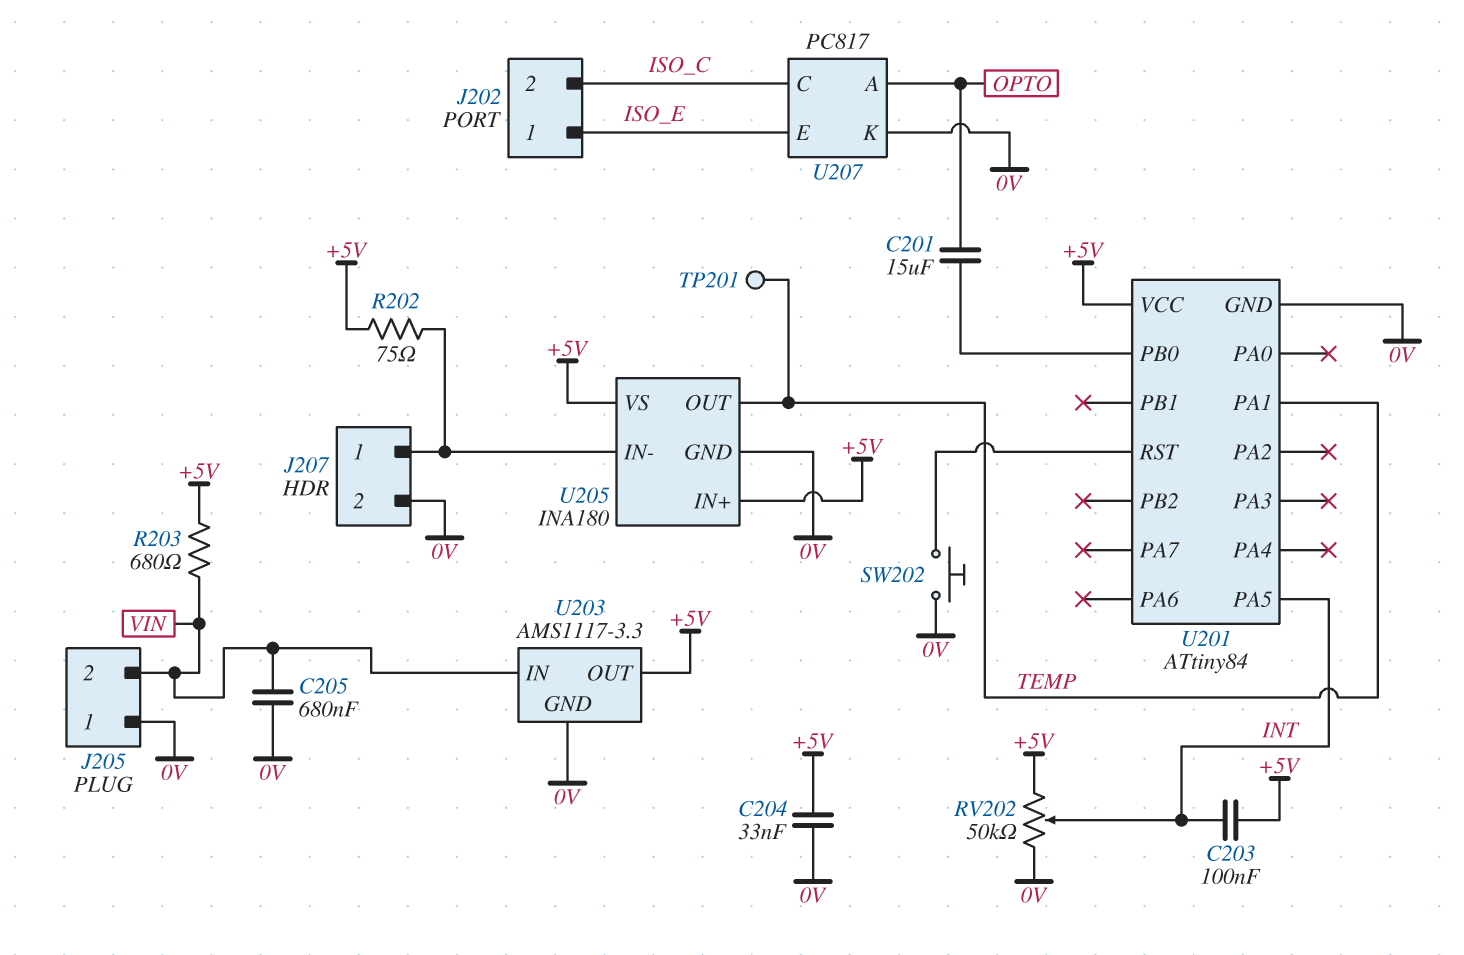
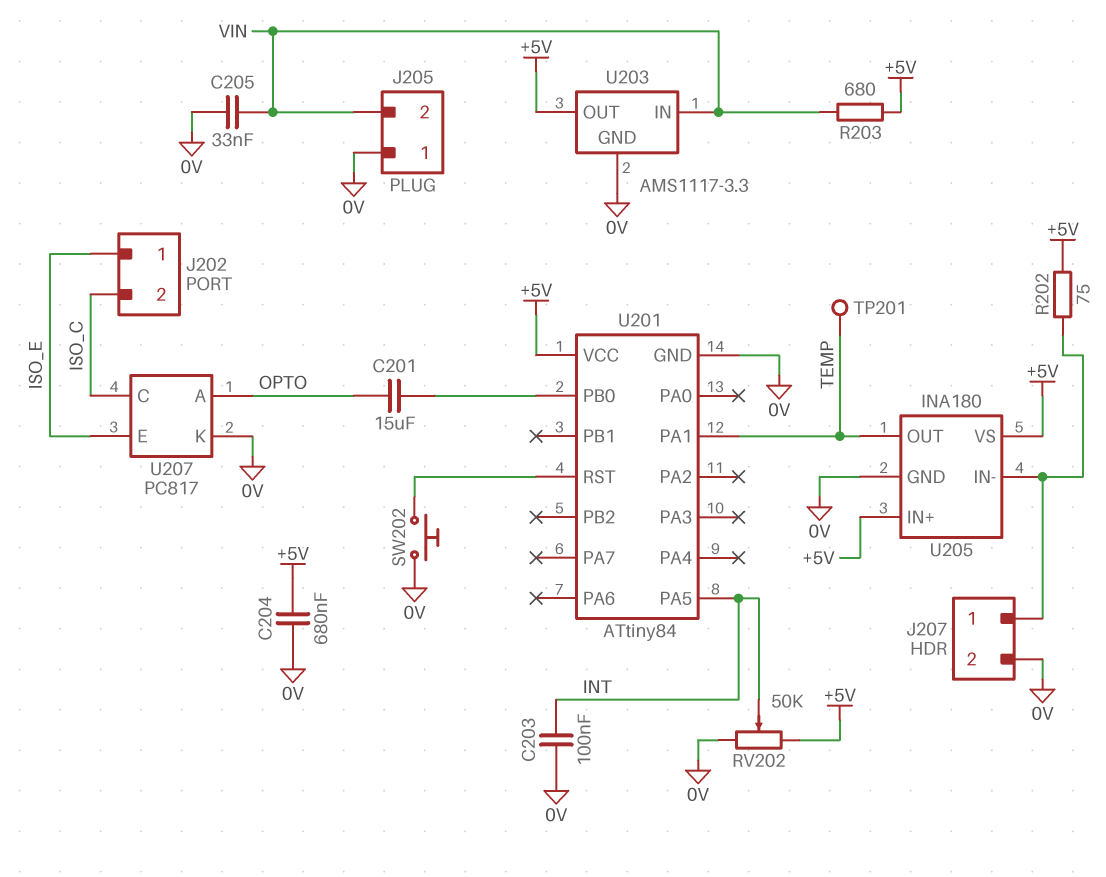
C203: 100nF (+5V, INT) -> 100nF (0V, INT)
C204: 33nF (+5V, 0V) -> 680nF (+5V, 0V)
C205: 680nF (0V, VIN) -> 33nF (0V, VIN)

